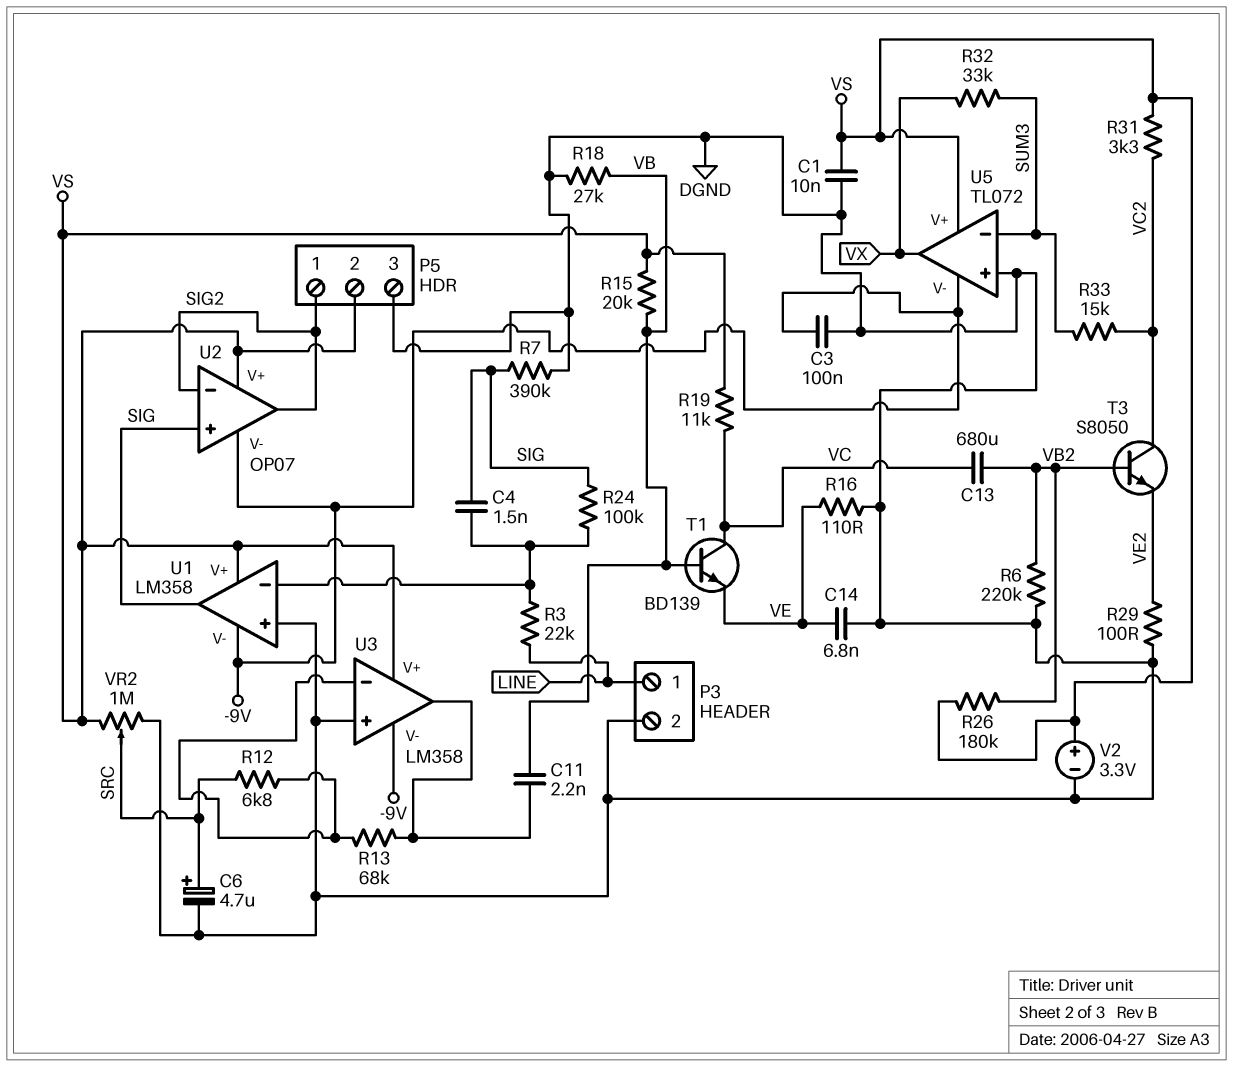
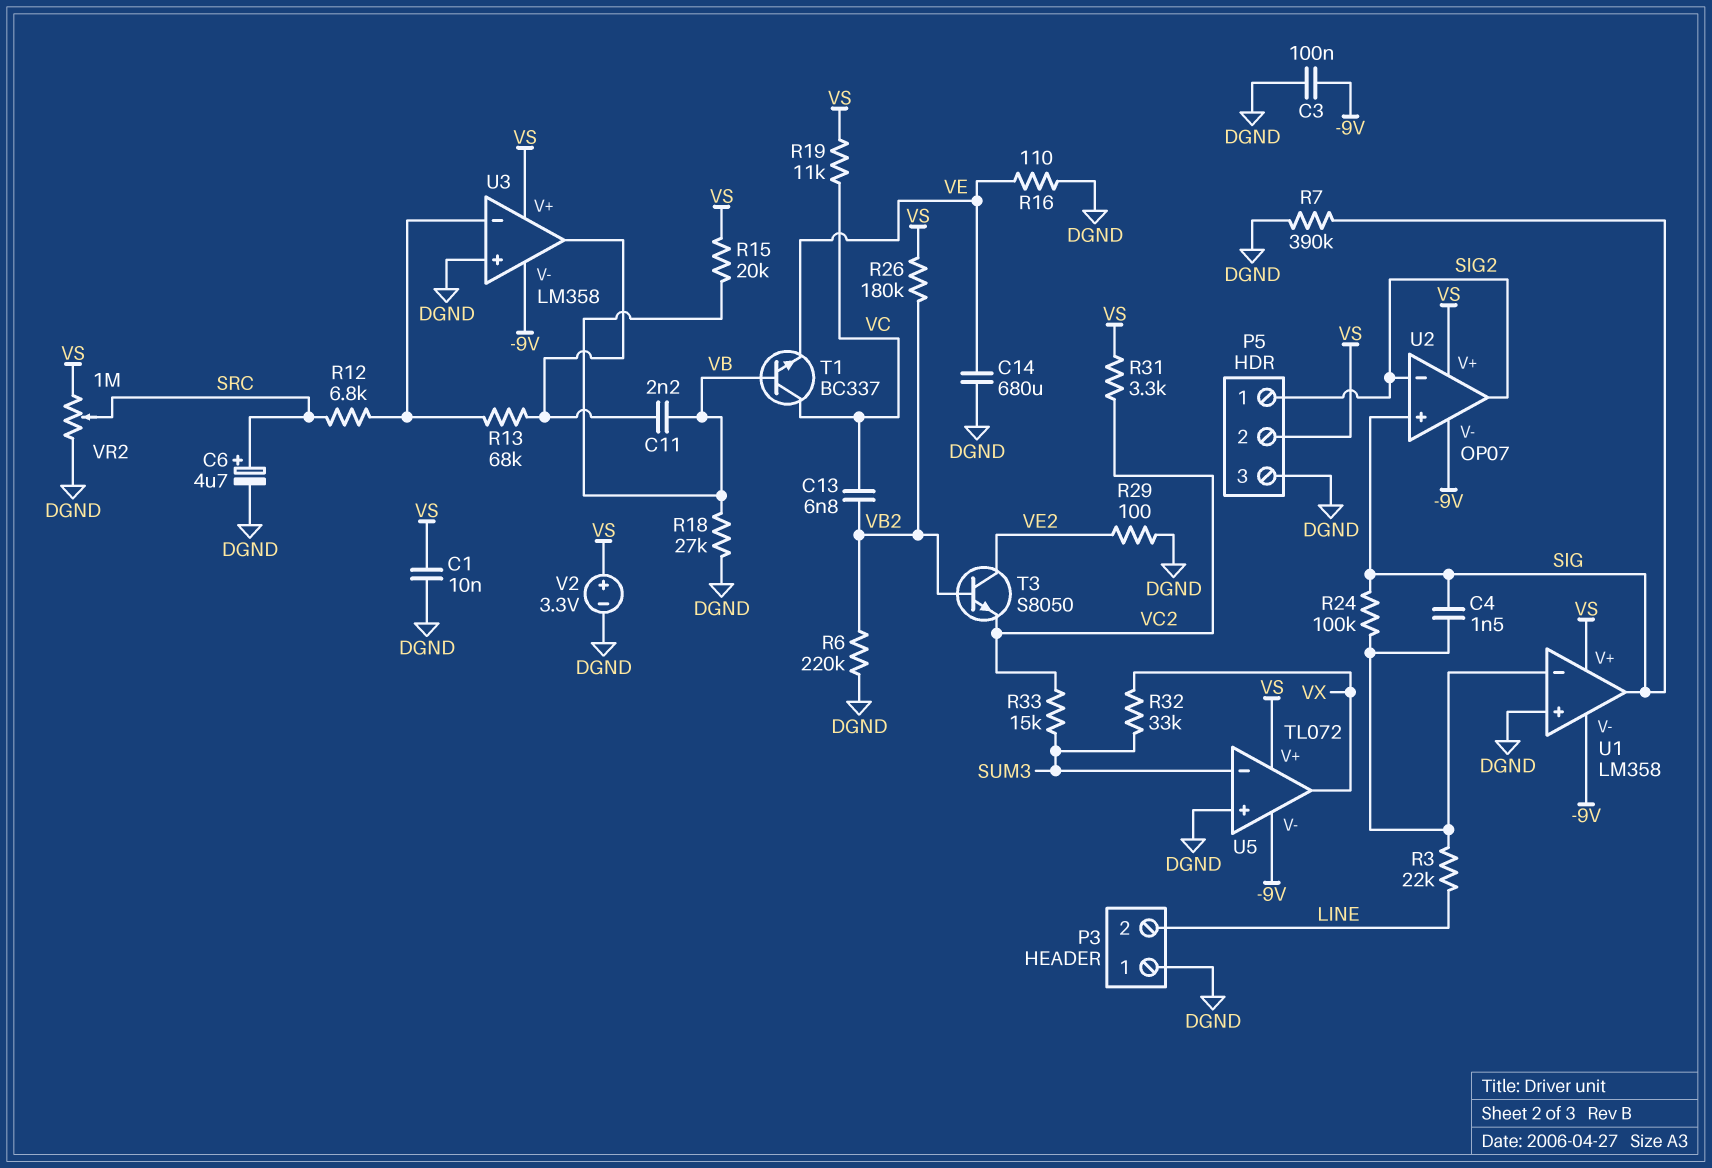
C13: 680uF (VB2, VC) -> 6.8nF (VB2, VC)
C14: 6.8nF (DGND, VE) -> 680uF (DGND, VE)
P3 pin 1: LINE -> DGND
P3 pin 2: DGND -> LINE
T1: NPN BD139 (B VB, C VC, E VE) -> NPN BC337 (B VB, C VC, E VE)
T3: NPN S8050 (B VB2, C VC2, E VE2) -> NPN S8050 (B VB2, C VE2, E VC2)

